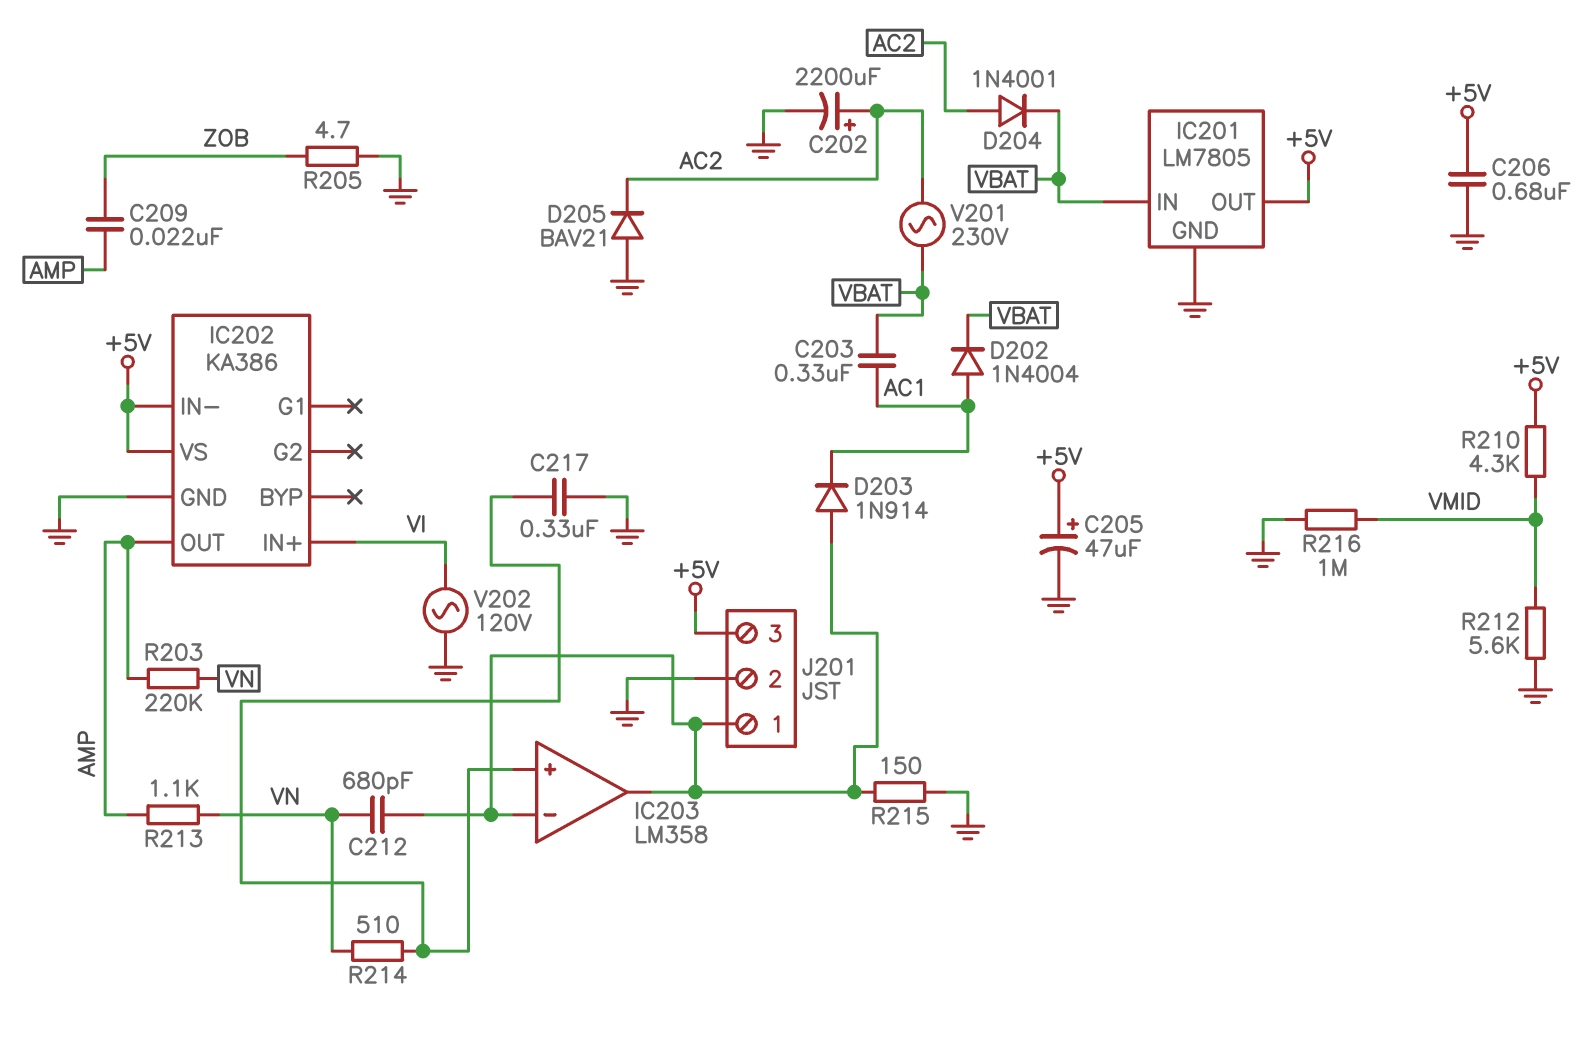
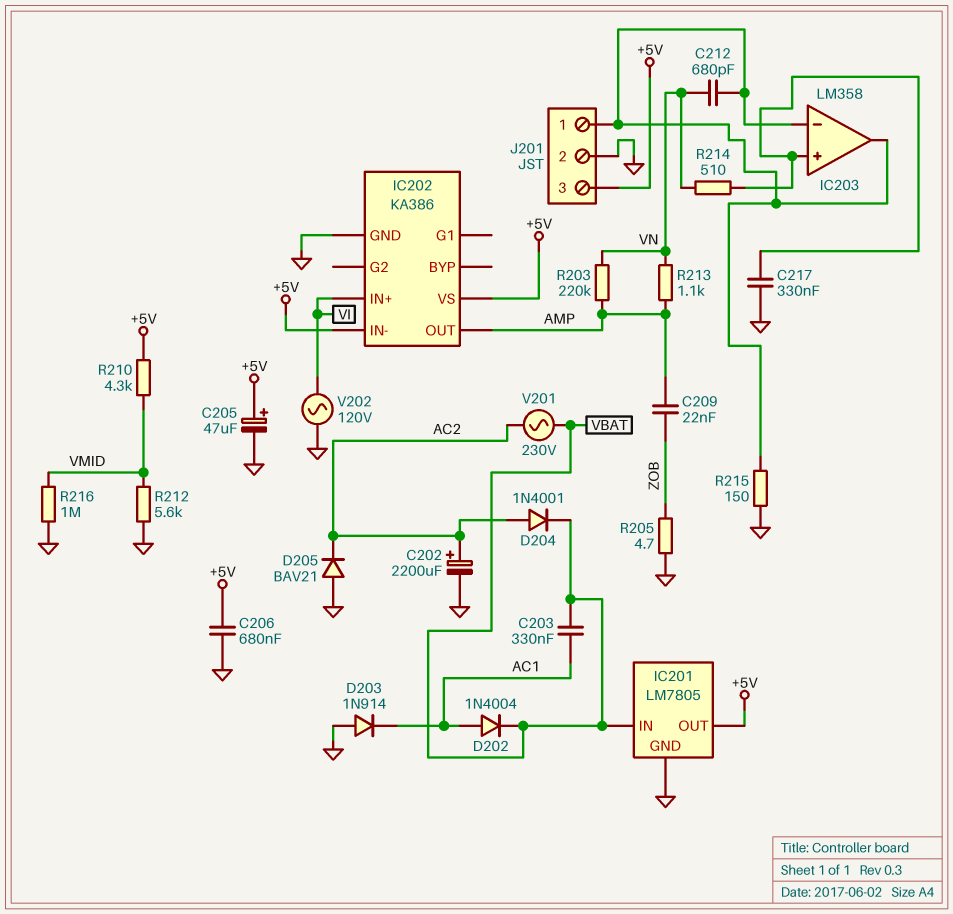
D203: diode 1N914 (A IC203/in-, K AC1) -> diode 1N914 (A GND, K AC1)

